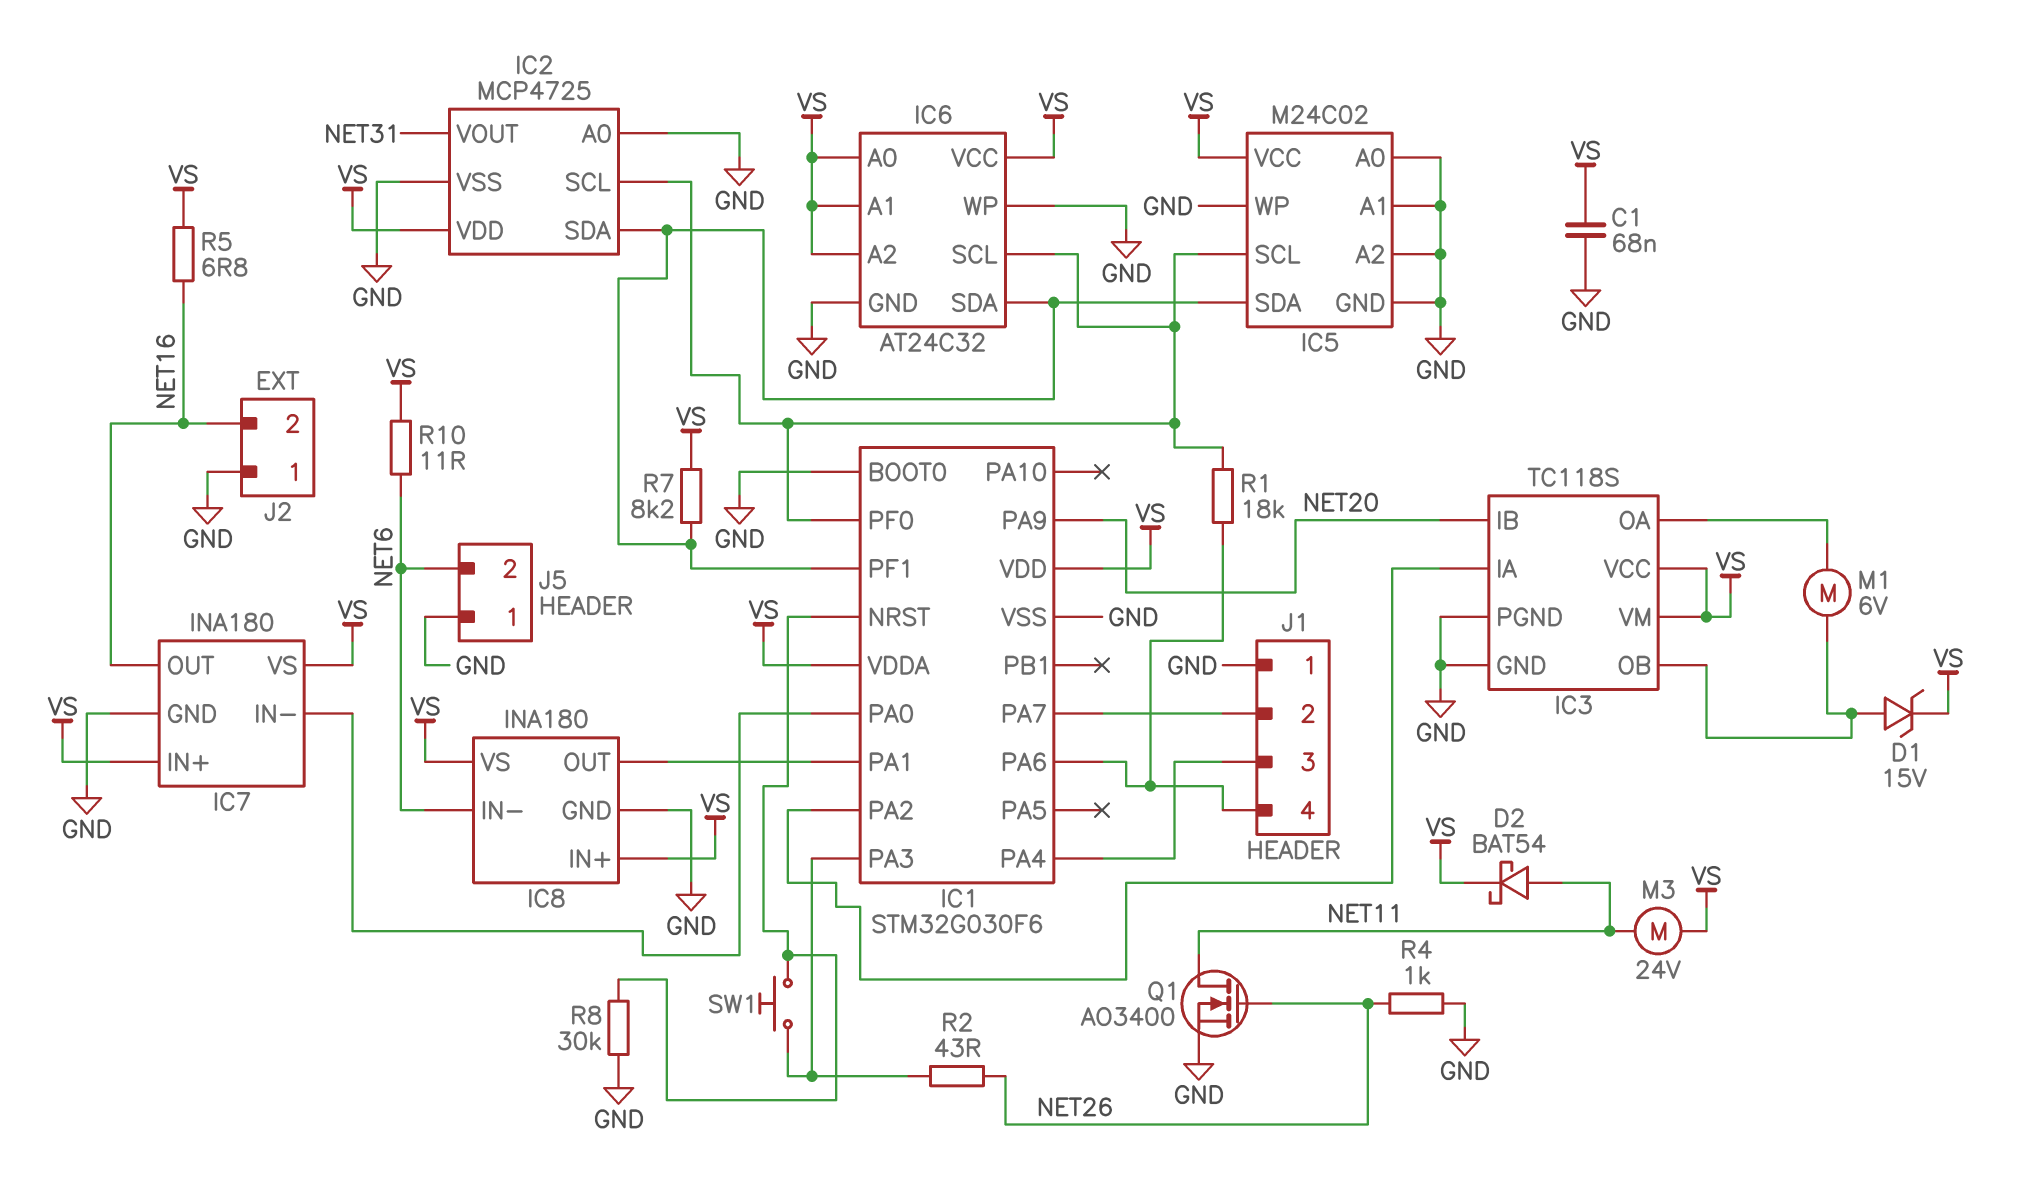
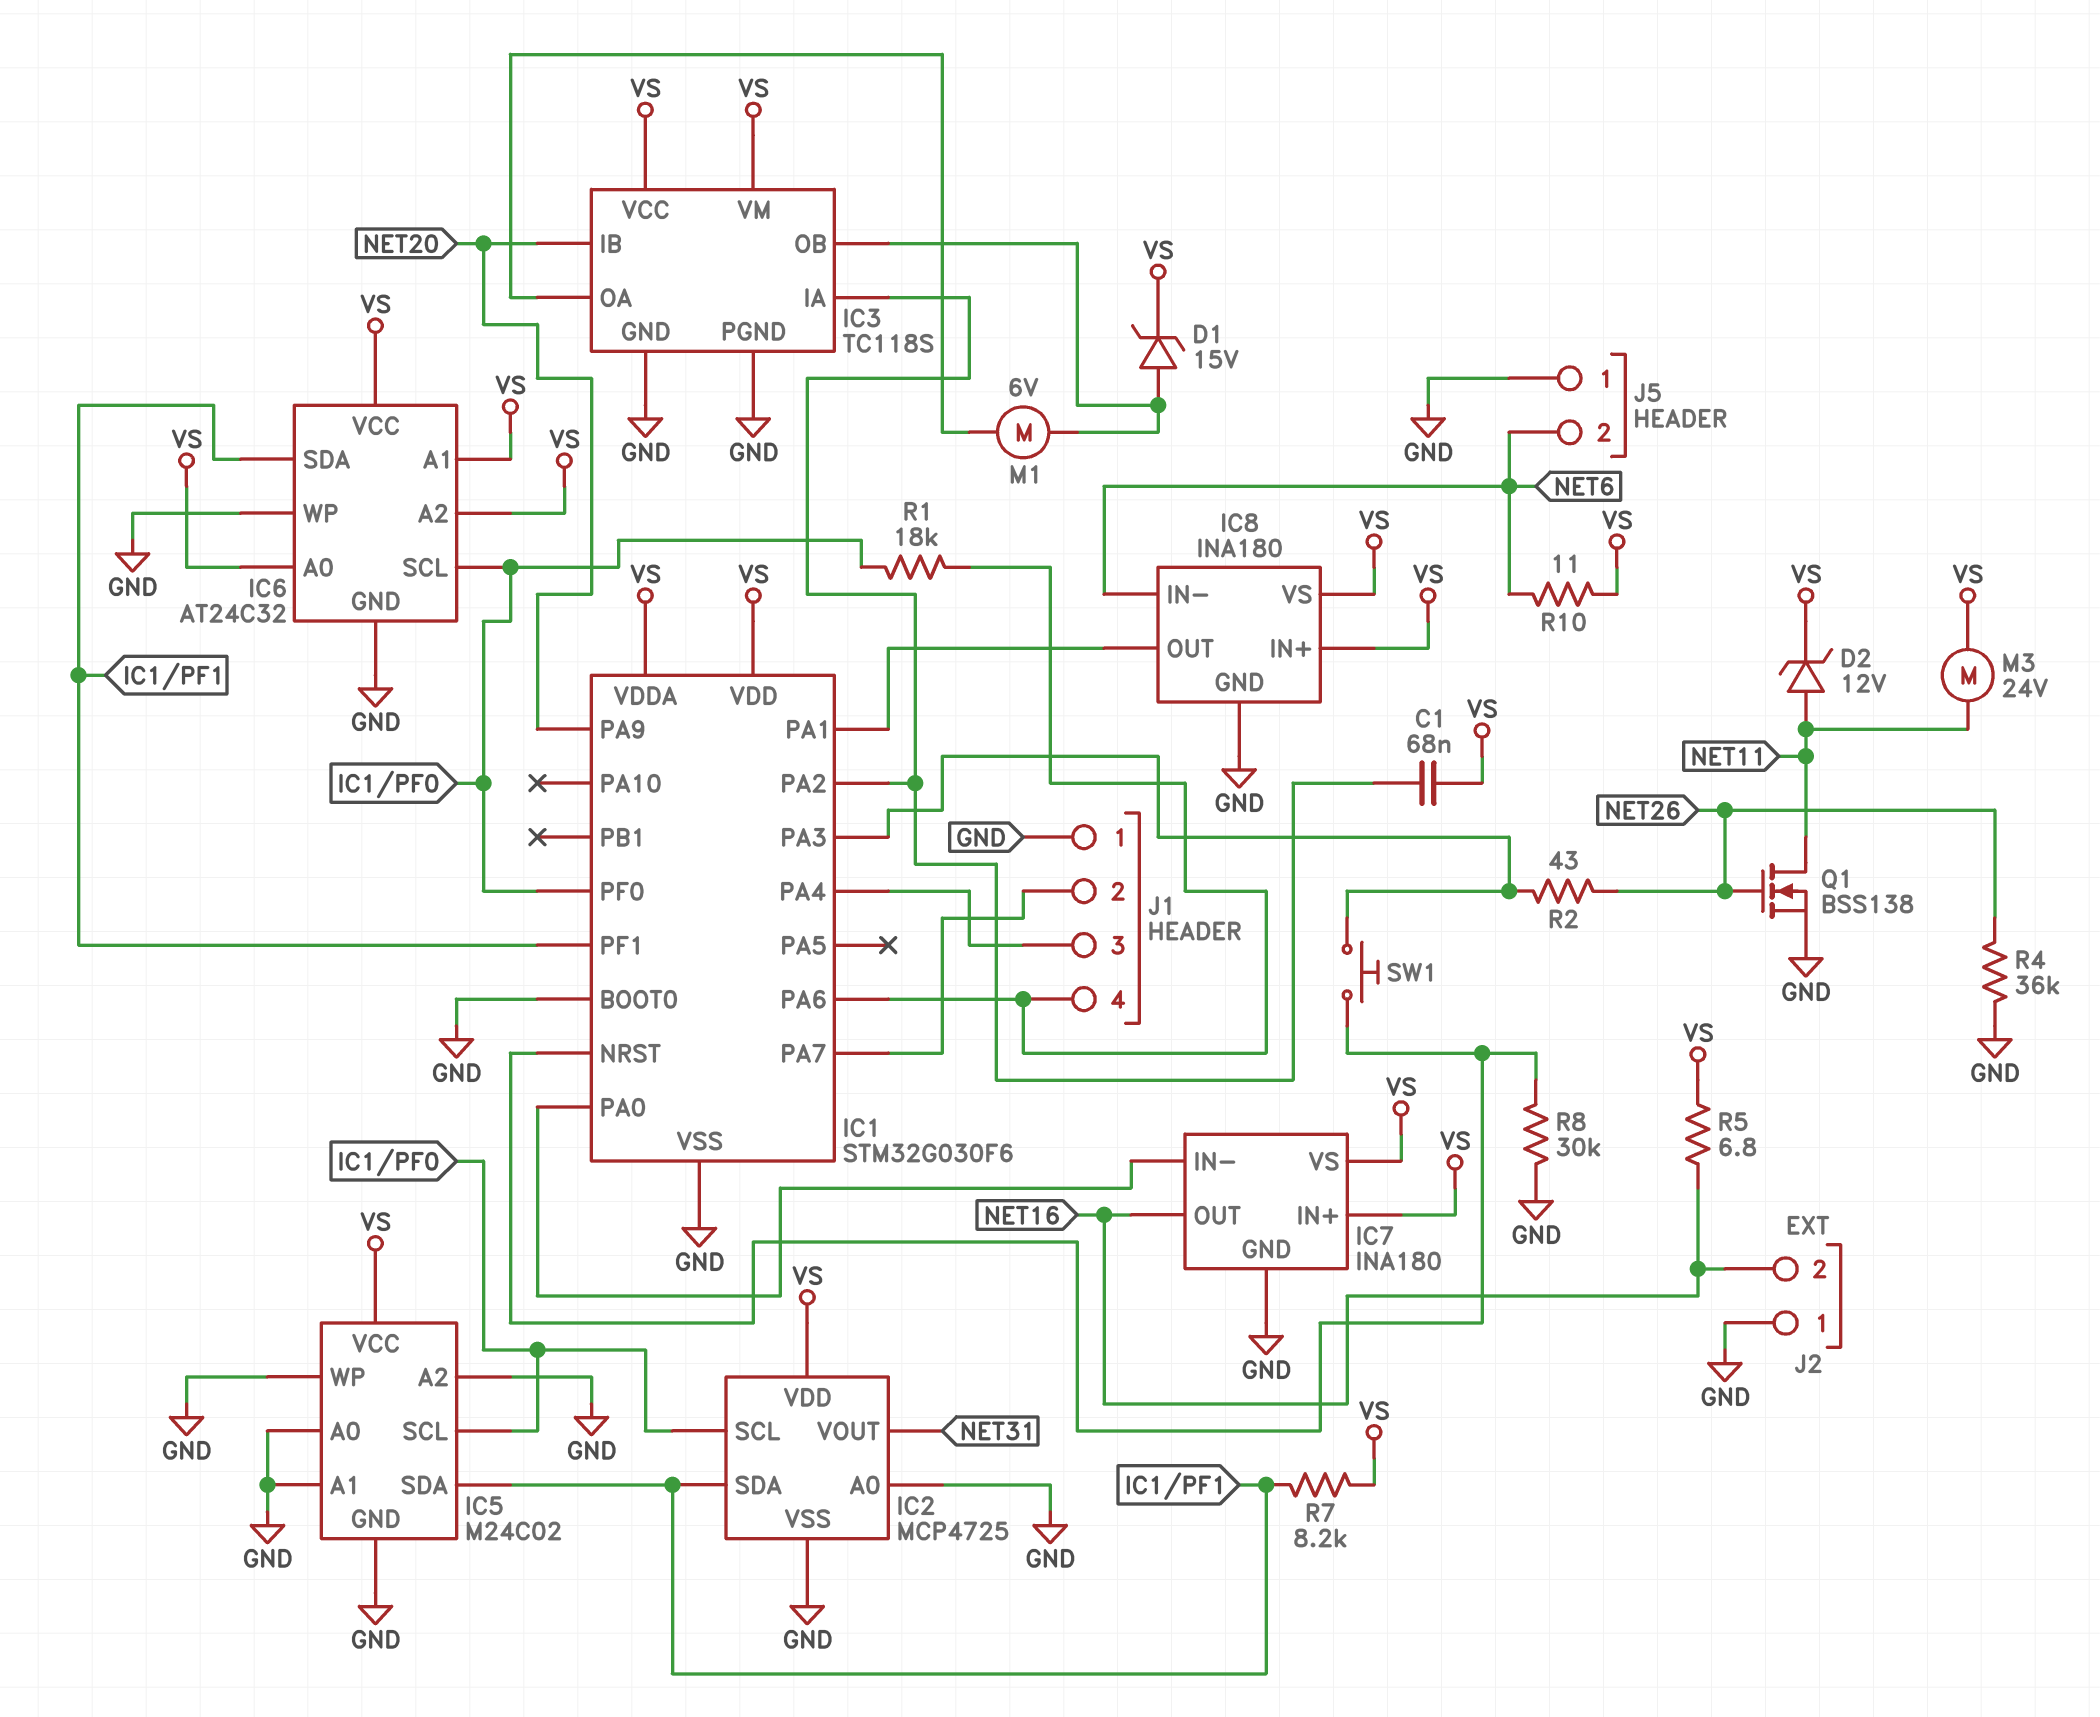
C1: 68nF (GND, VS) -> 68nF (IC1/PA2, VS)
D2: schottky BAT54 (A NET11, K VS) -> zener 12V (A NET11, K VS)
Q1: NMOS AO3400 (G NET26, D NET11, S GND) -> NMOS BSS138 (G NET26, D NET11, S GND)
R4: 1k (GND, NET26) -> 36k (GND, NET26)

